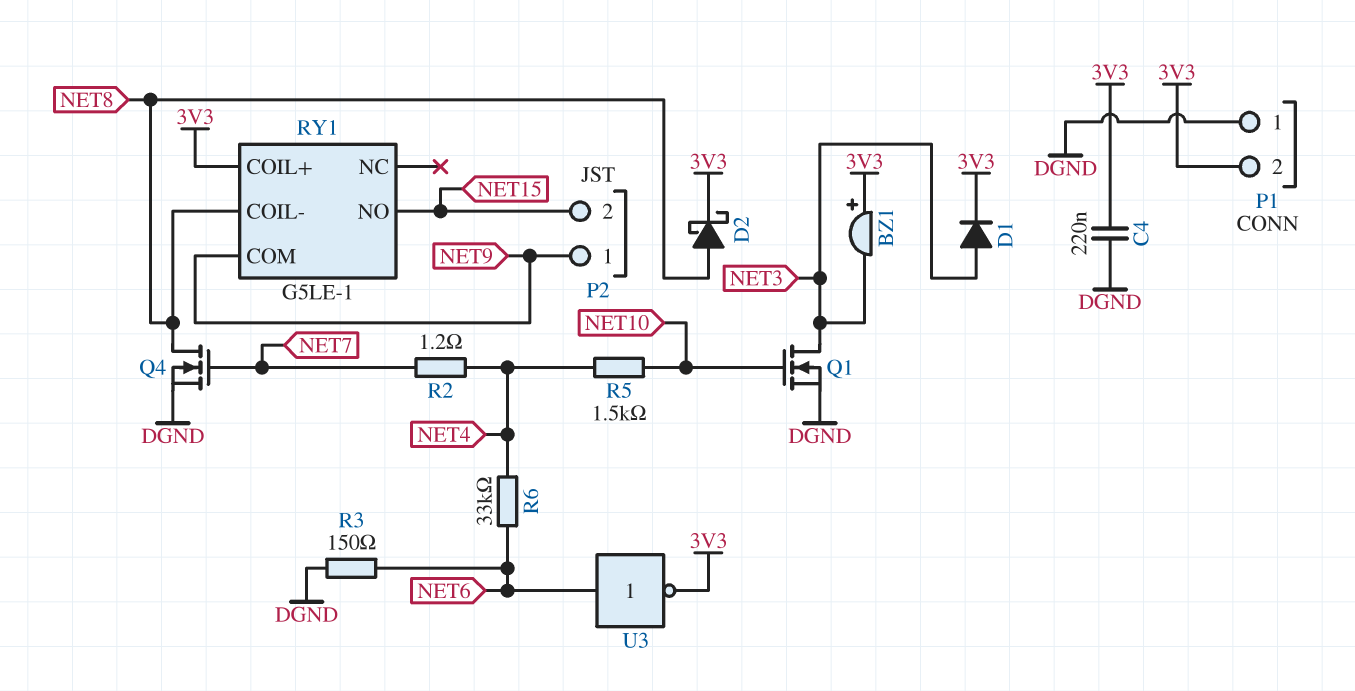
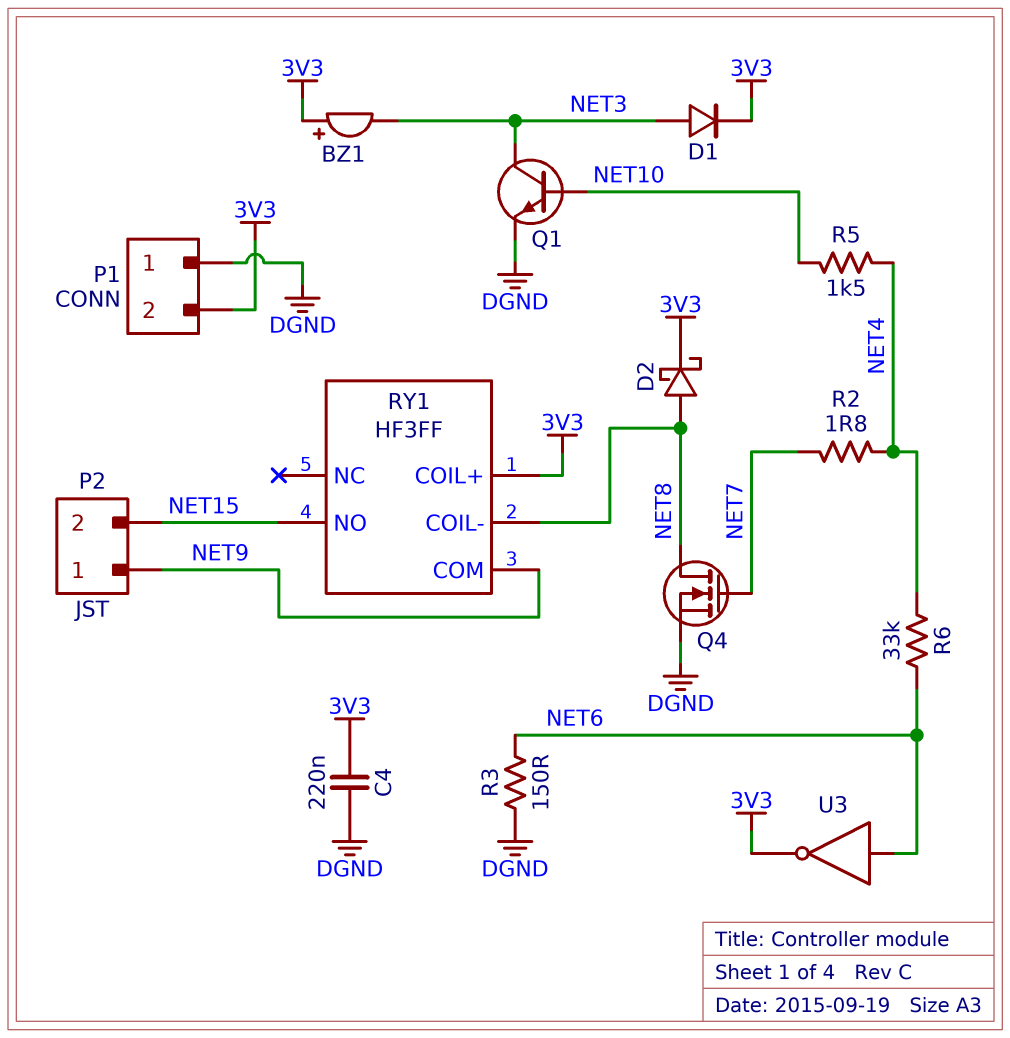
Q1: NMOS (G NET10, D NET3, S DGND) -> NPN (B NET10, C NET3, E DGND)
R2: 1.2 (NET4, NET7) -> 1.8 (NET4, NET7)
RY1: G5LE-1 -> HF3FF

